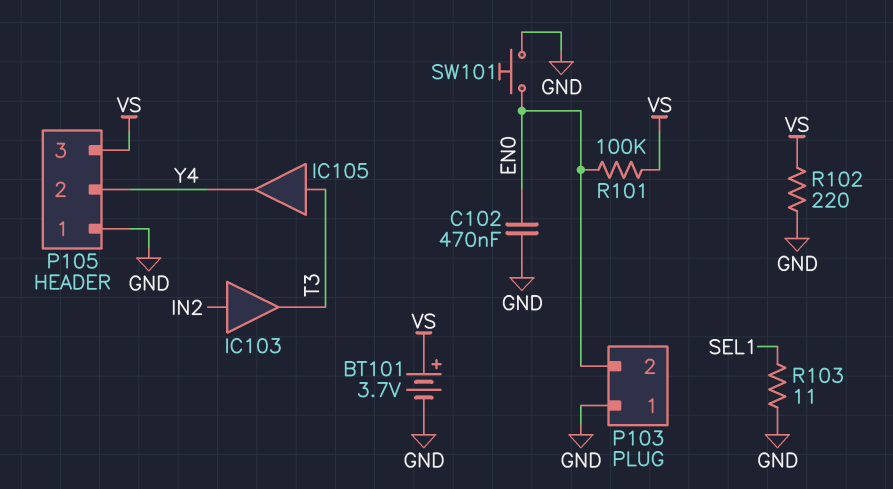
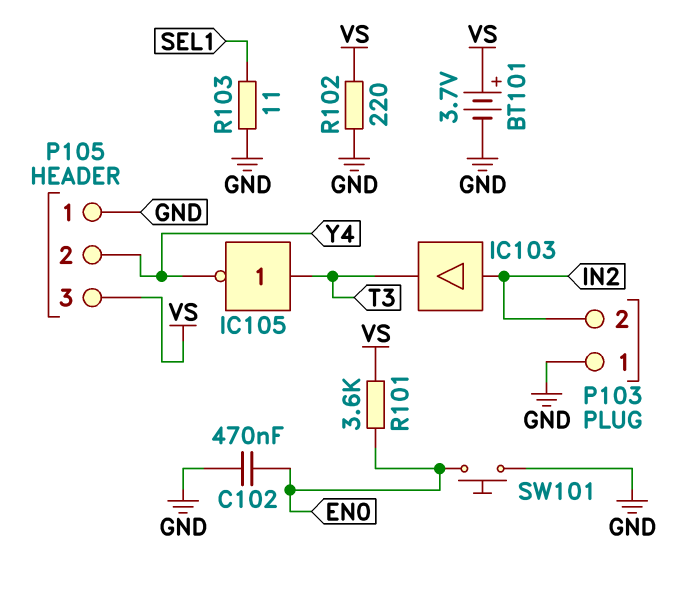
IC105: buffer (in T3, out Y4) -> NOT (in T3, out Y4)
P103 pin 2: EN0 -> IN2
R101: 100k (EN0, VS) -> 3.6k (EN0, VS)

